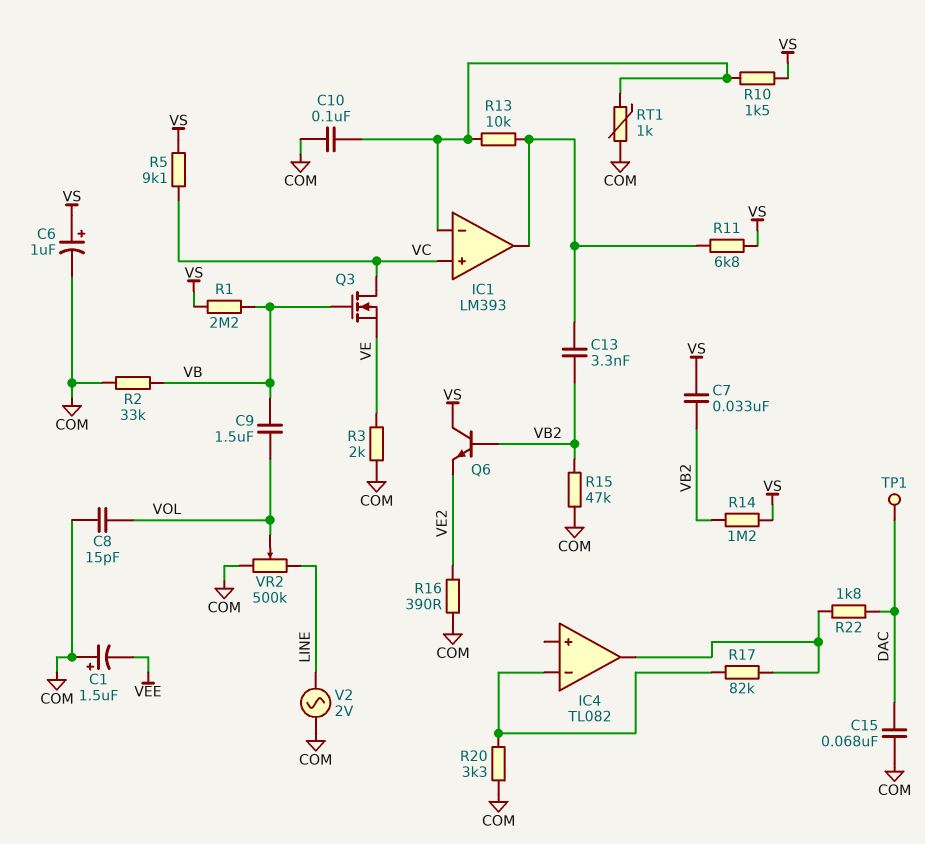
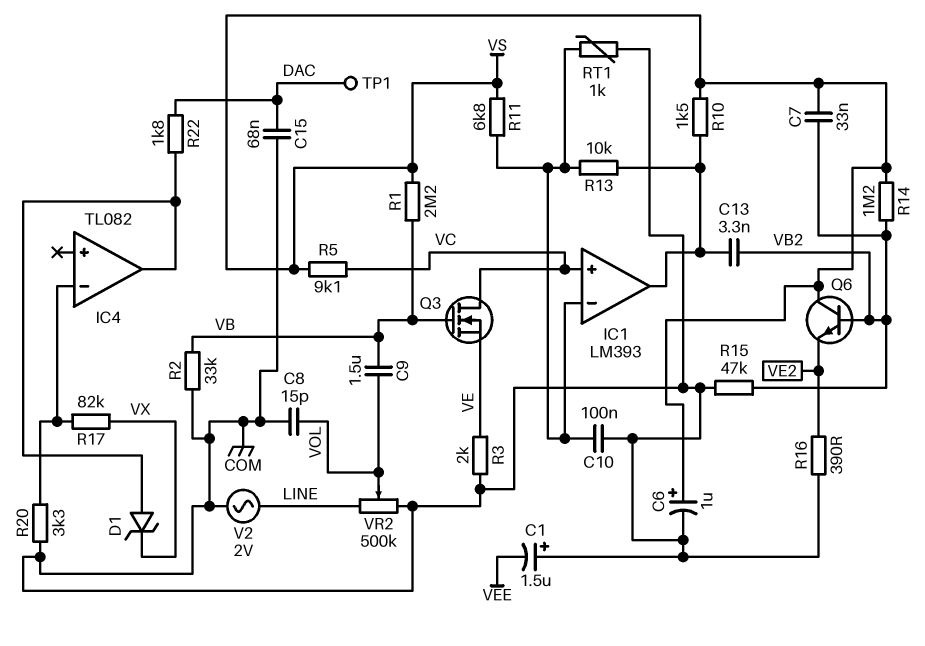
D1: none -> zener (A IC4/out, K VX)
R10: 1.5k (IC1/in-, VS) -> 1.5k (IC1/out, VS)
R11: 6.8k (IC1/out, VS) -> 6.8k (IC1/in-, VS)
R17: 82k (IC4/in-, IC4/out) -> 82k (IC4/in-, VX)

